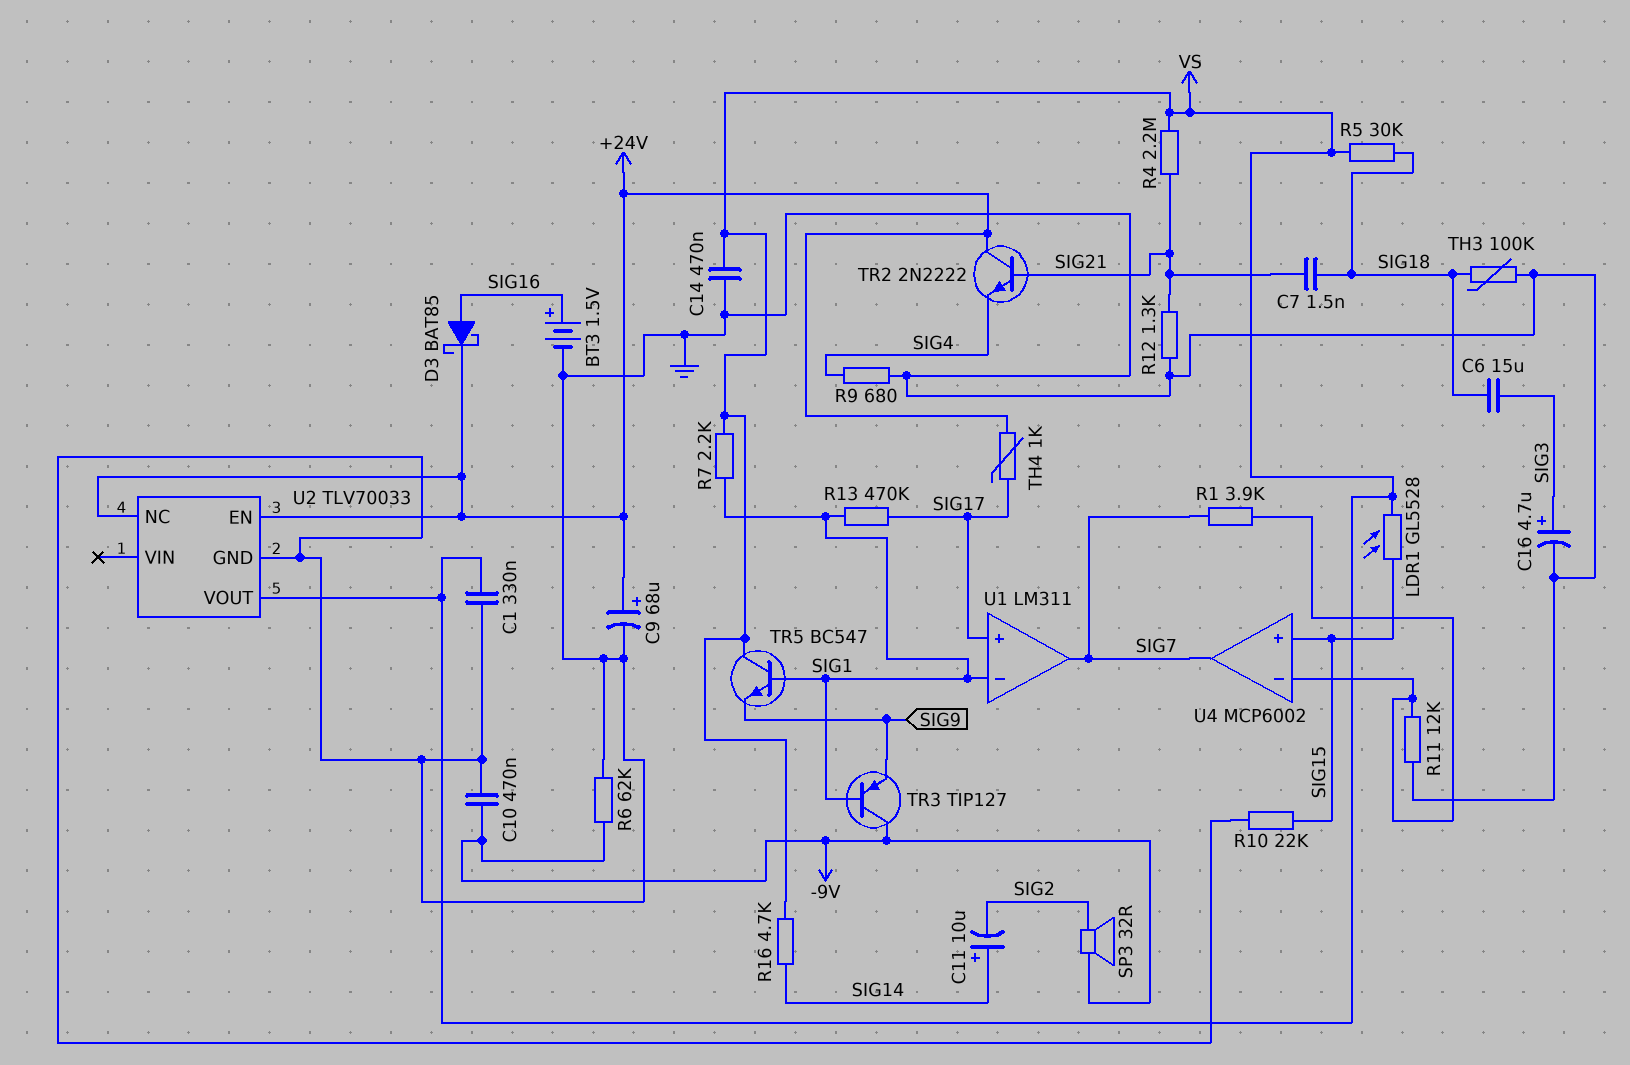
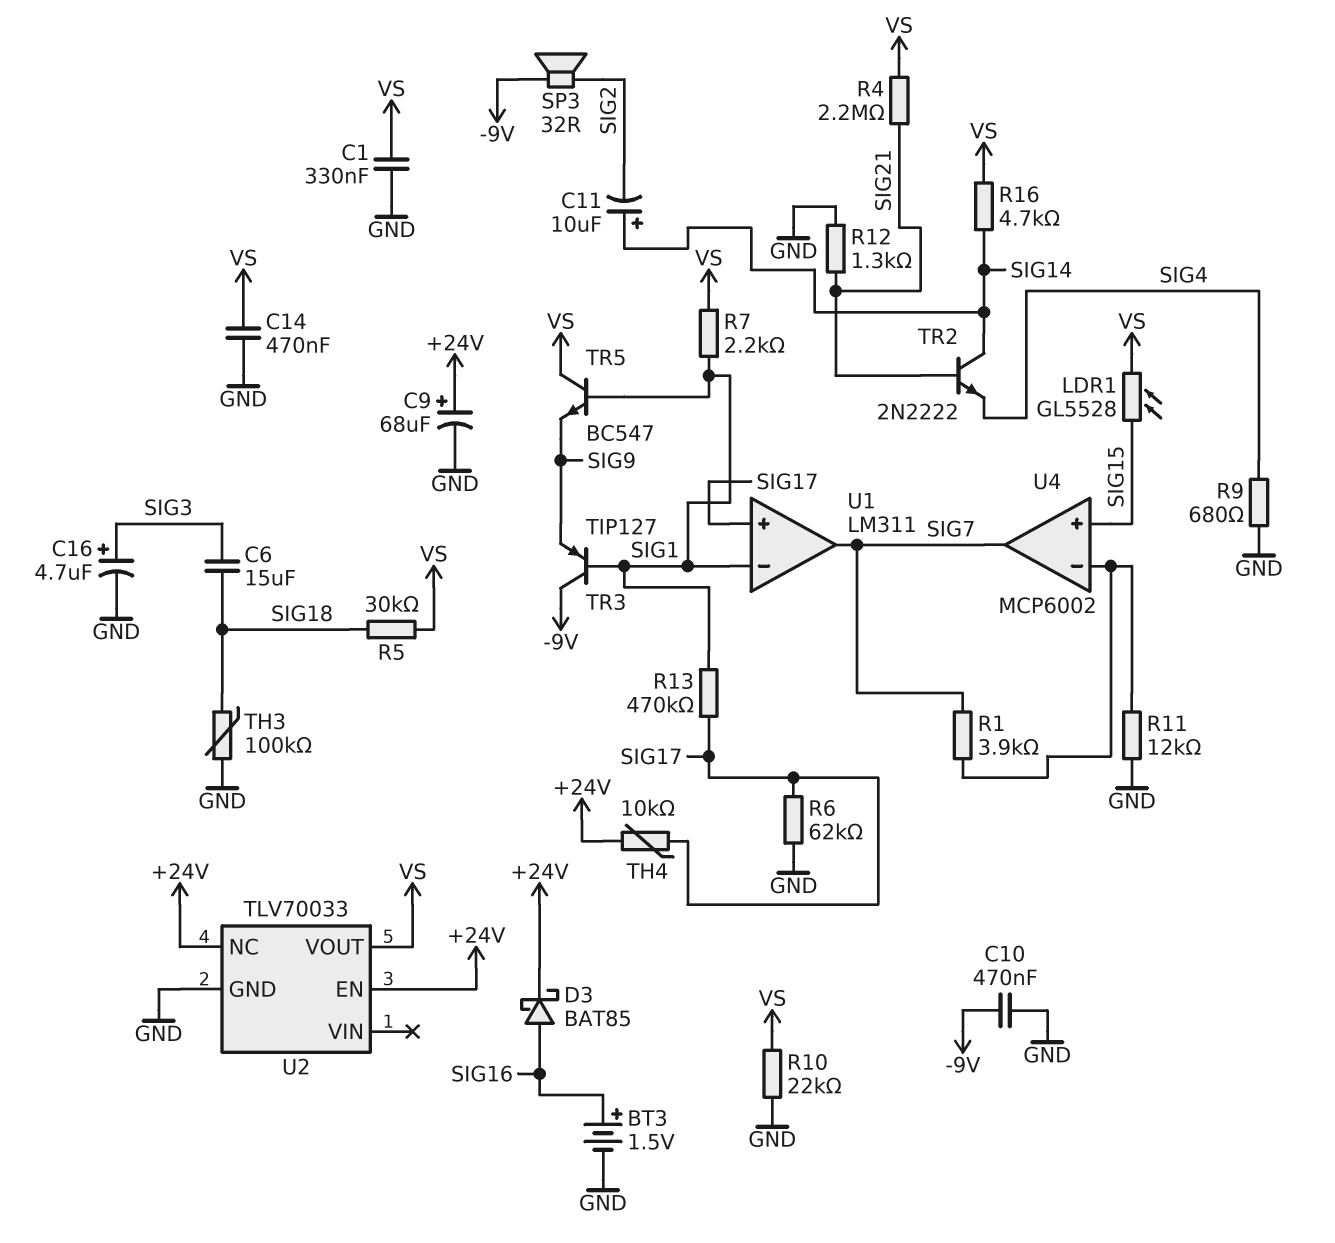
C7: 1.5nF (SIG18, SIG21) -> none
R6: 62k (-9V, GND) -> 62k (GND, SIG17)
R10: 22k (GND, SIG15) -> 22k (GND, VS)
TH4: 1k (+24V, SIG17) -> 10k (+24V, SIG17)
TR2: NPN 2N2222 (B SIG21, C +24V, E SIG4) -> NPN 2N2222 (B SIG21, C SIG14, E SIG4)

